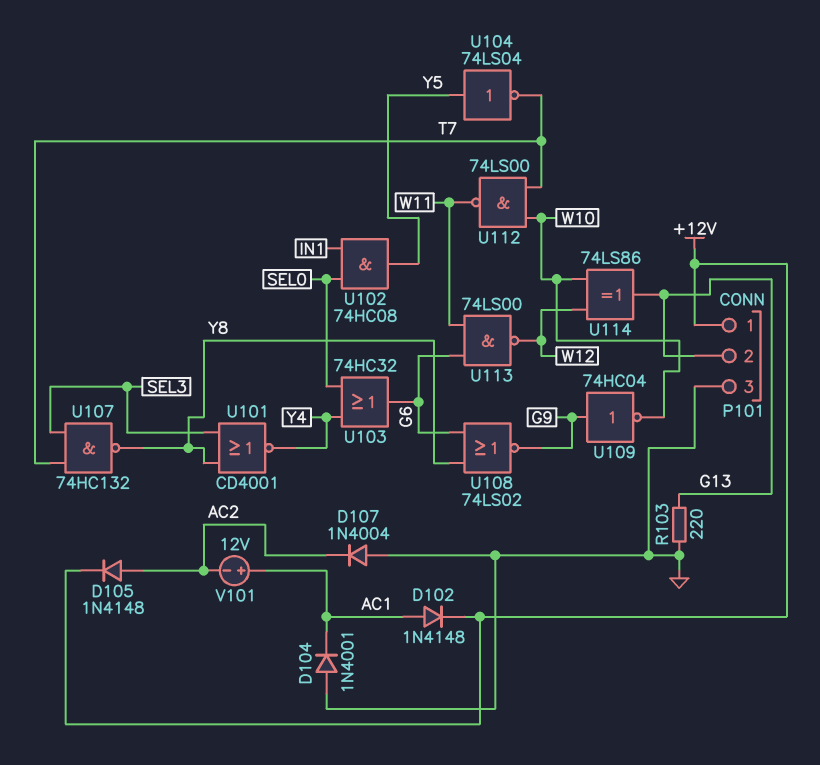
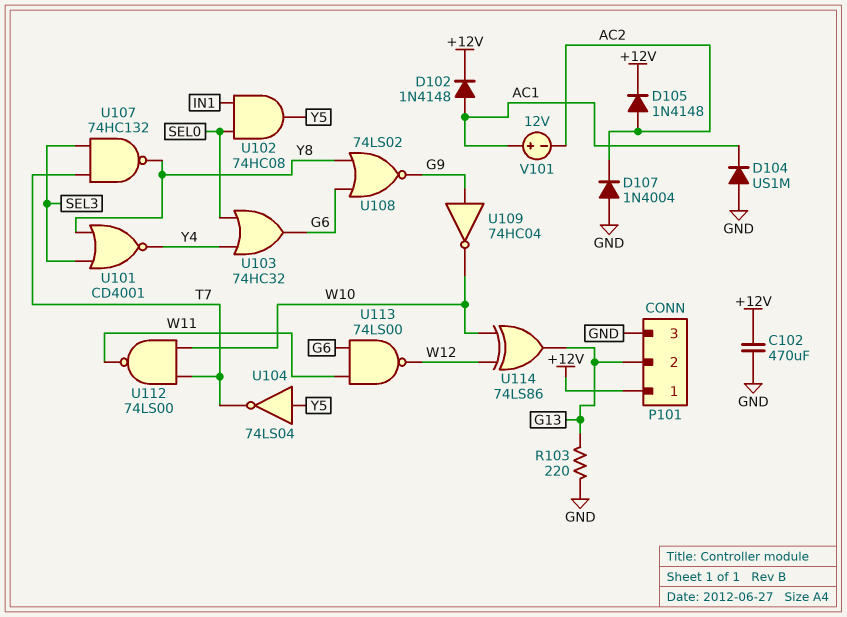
C102: none -> 470uF (+12V, GND)
D104: diode 1N4001 (A GND, K AC1) -> diode US1M (A GND, K AC1)

